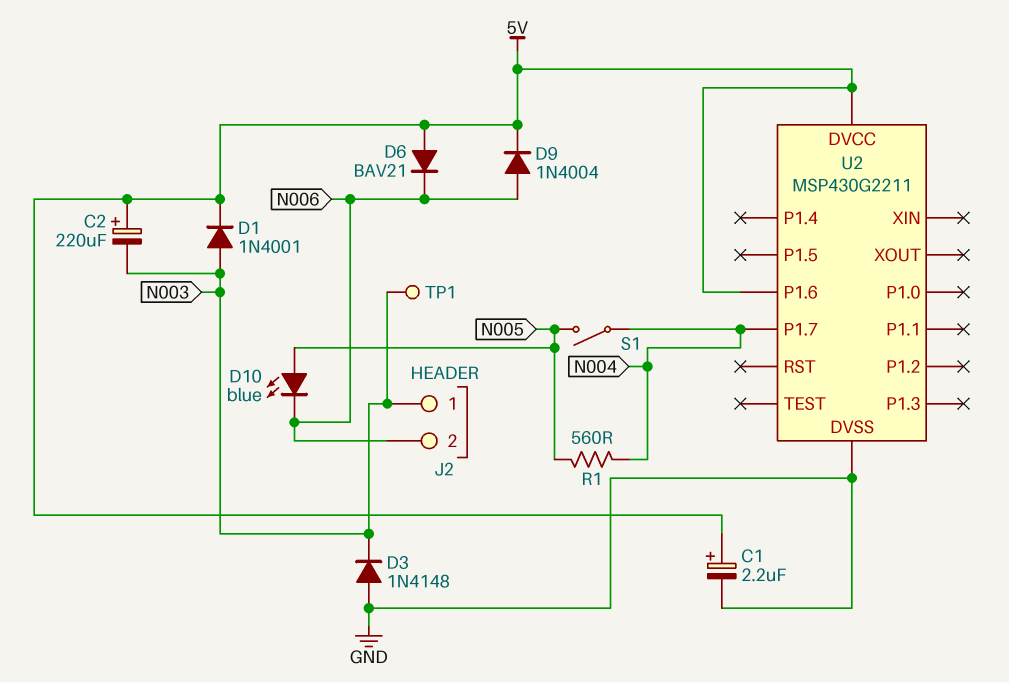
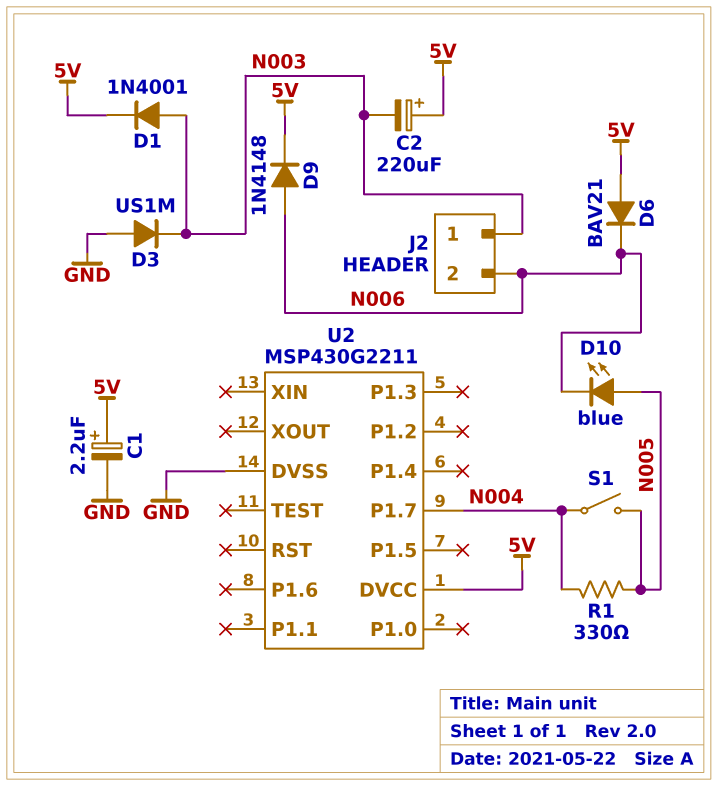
D3: diode 1N4148 (A GND, K N003) -> diode US1M (A GND, K N003)
D9: diode 1N4004 (A N006, K 5V) -> diode 1N4148 (A N006, K 5V)
R1: 560 (N004, N005) -> 330 (N004, N005)
TP1: test point (N003) -> none
U2 pin P1.6: 5V -> none

